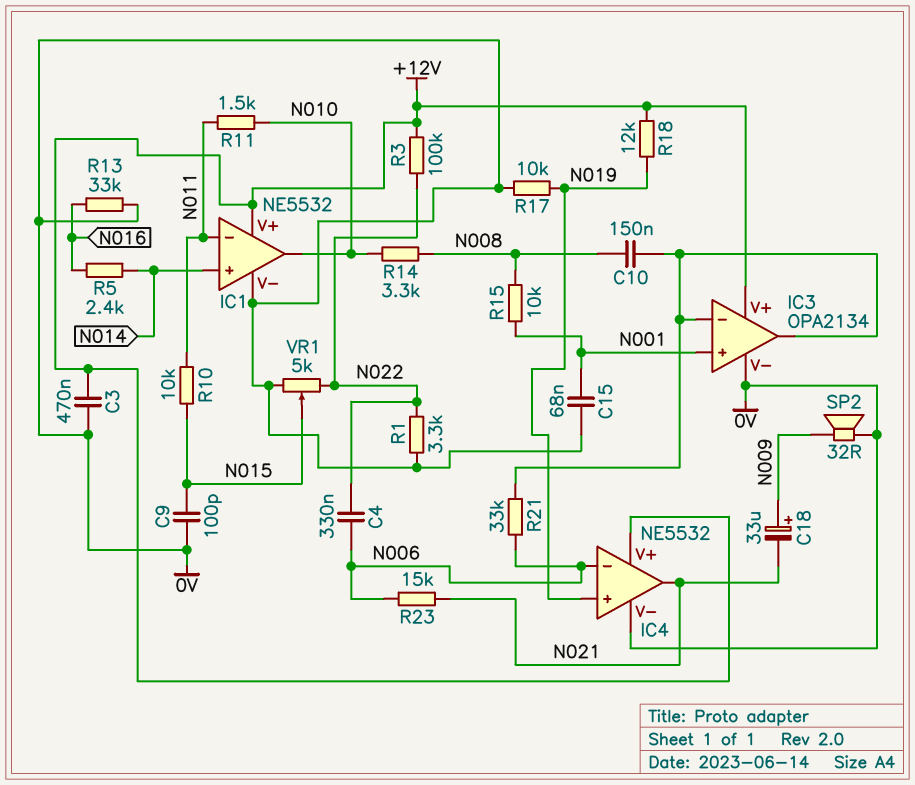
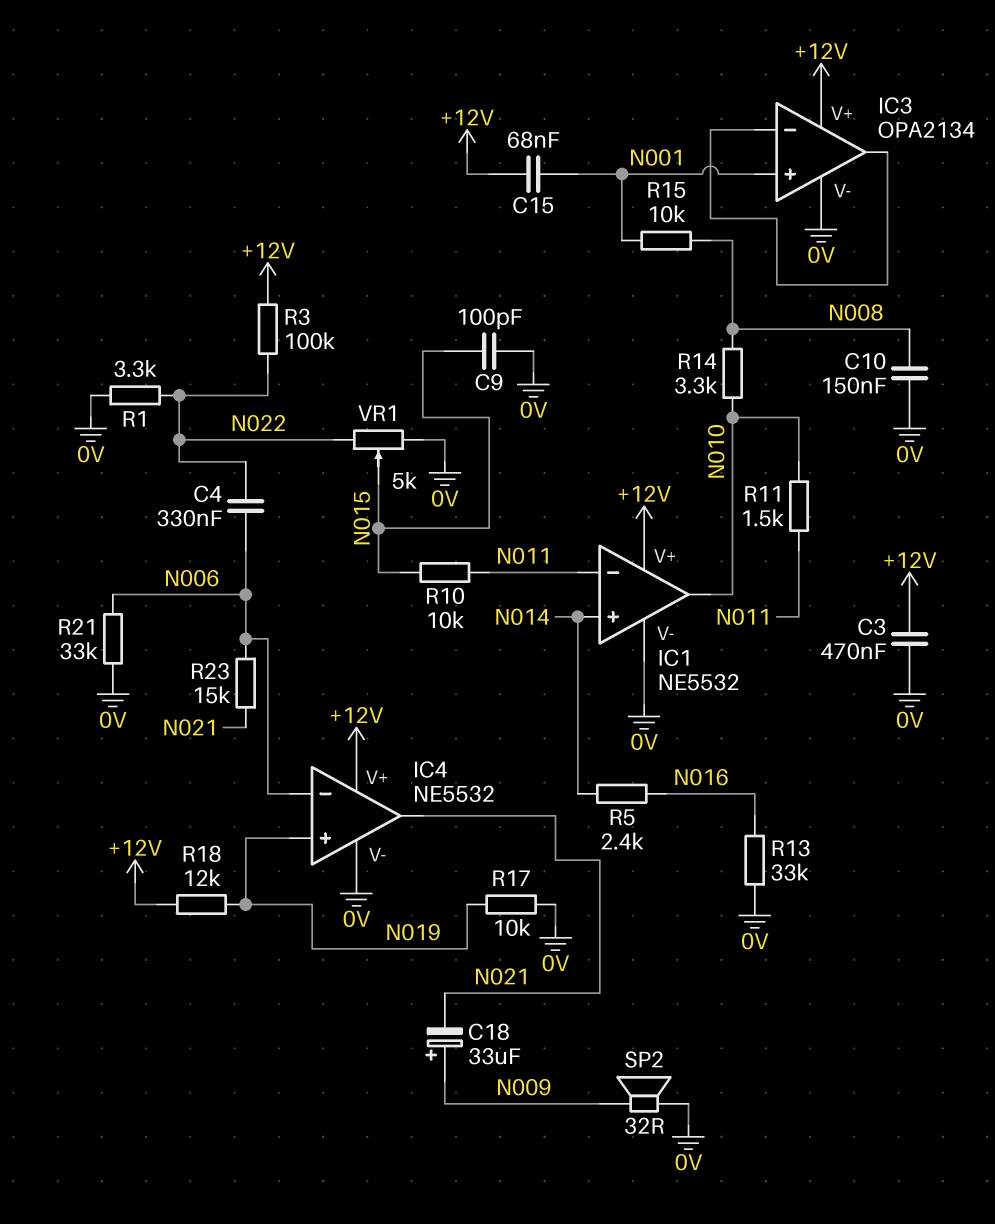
C10: 150nF (IC3/in-, N008) -> 150nF (0V, N008)
C15: 68nF (0V, N001) -> 68nF (+12V, N001)
R21: 33k (IC3/in-, N006) -> 33k (0V, N006)

